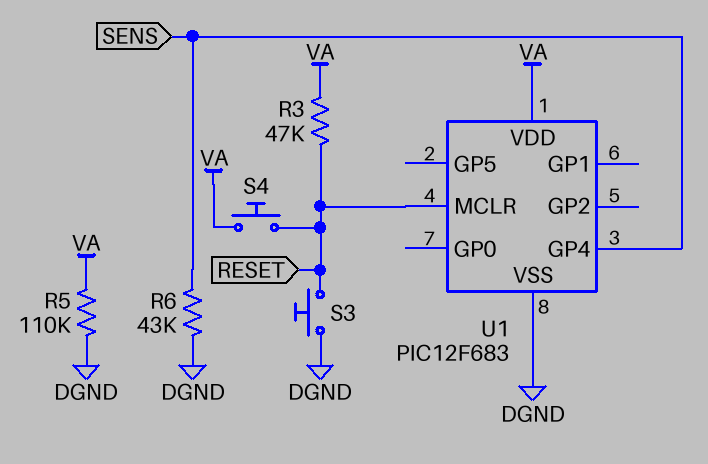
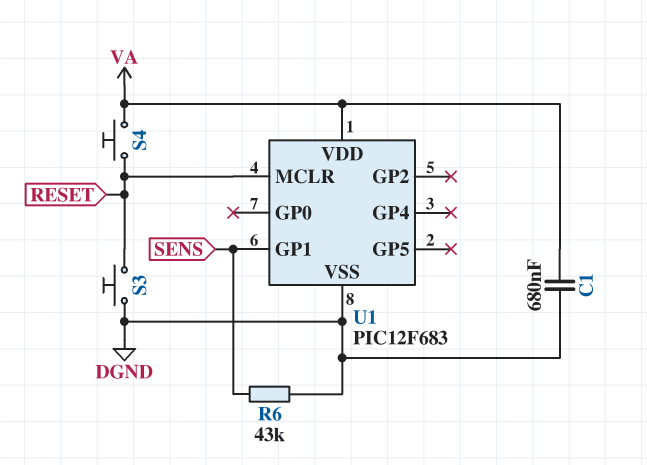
C1: none -> 680nF (DGND, VA)
R3: 47k (RESET, VA) -> none
R5: 110k (DGND, VA) -> none
U1 pin GP1: none -> SENS
U1 pin GP4: SENS -> none

